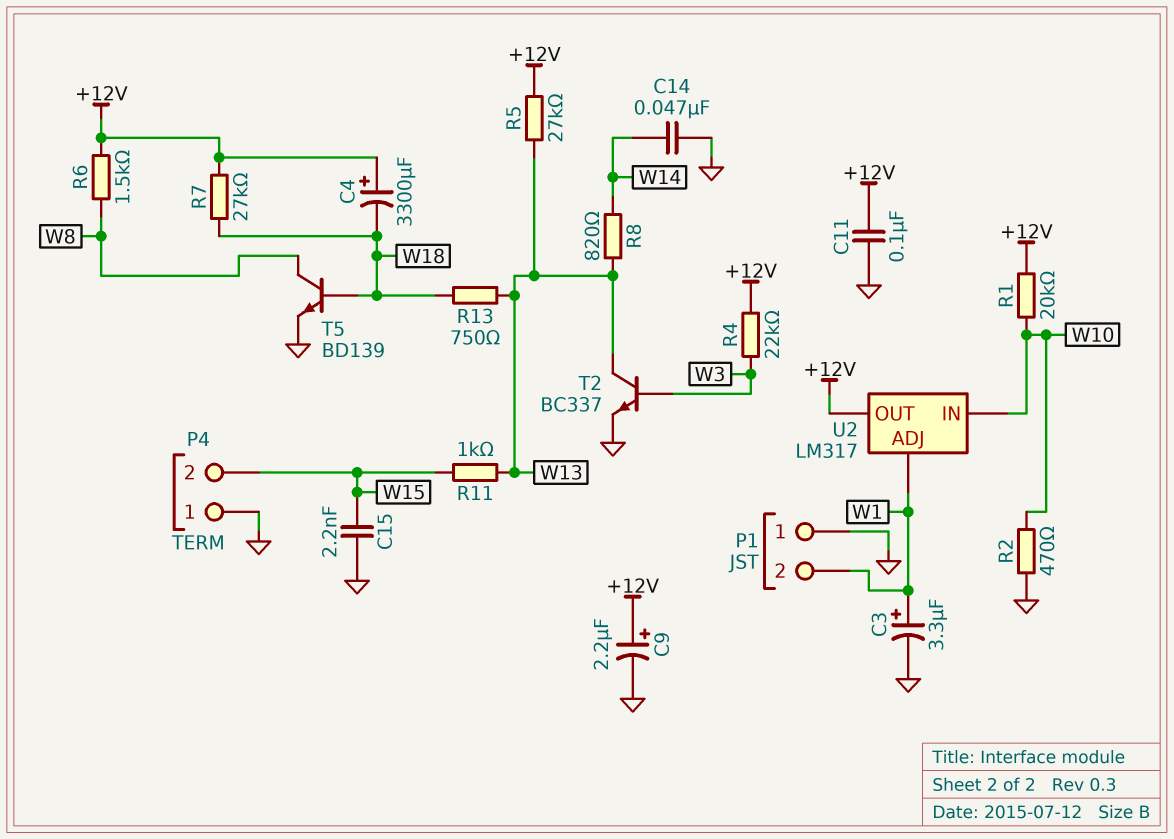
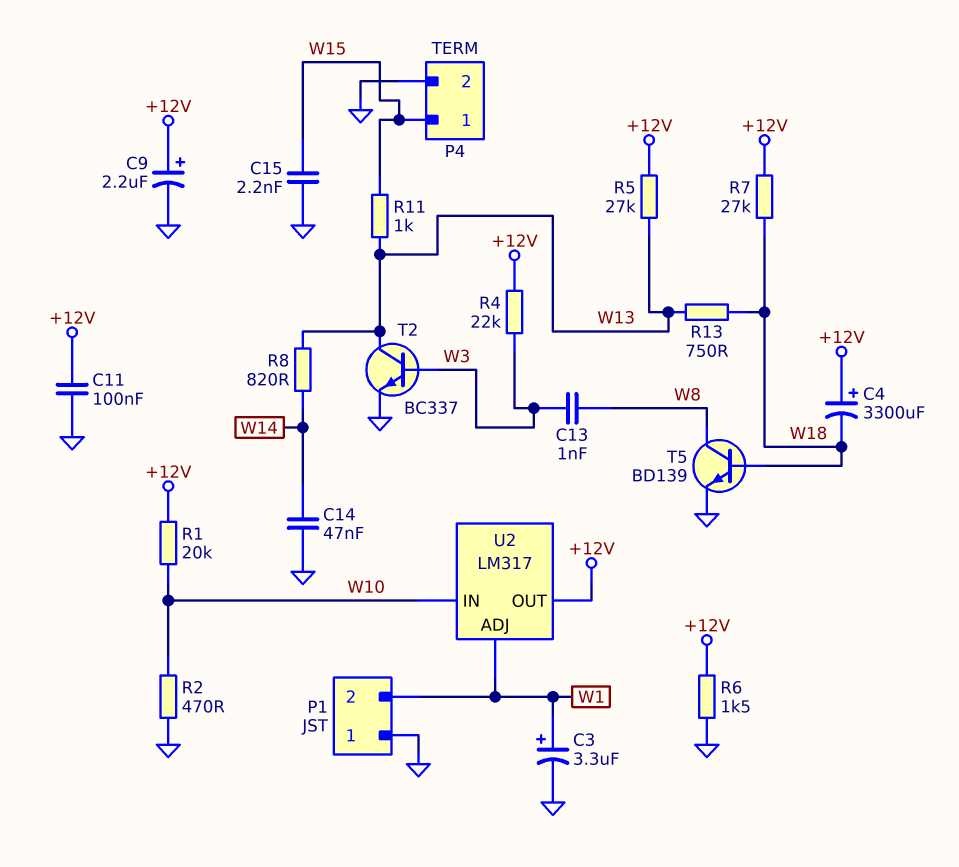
C13: none -> 1nF (W3, W8)
P4 pin 1: GND -> W15
P4 pin 2: W15 -> GND
R6: 1.5k (+12V, W8) -> 1.5k (+12V, GND)

